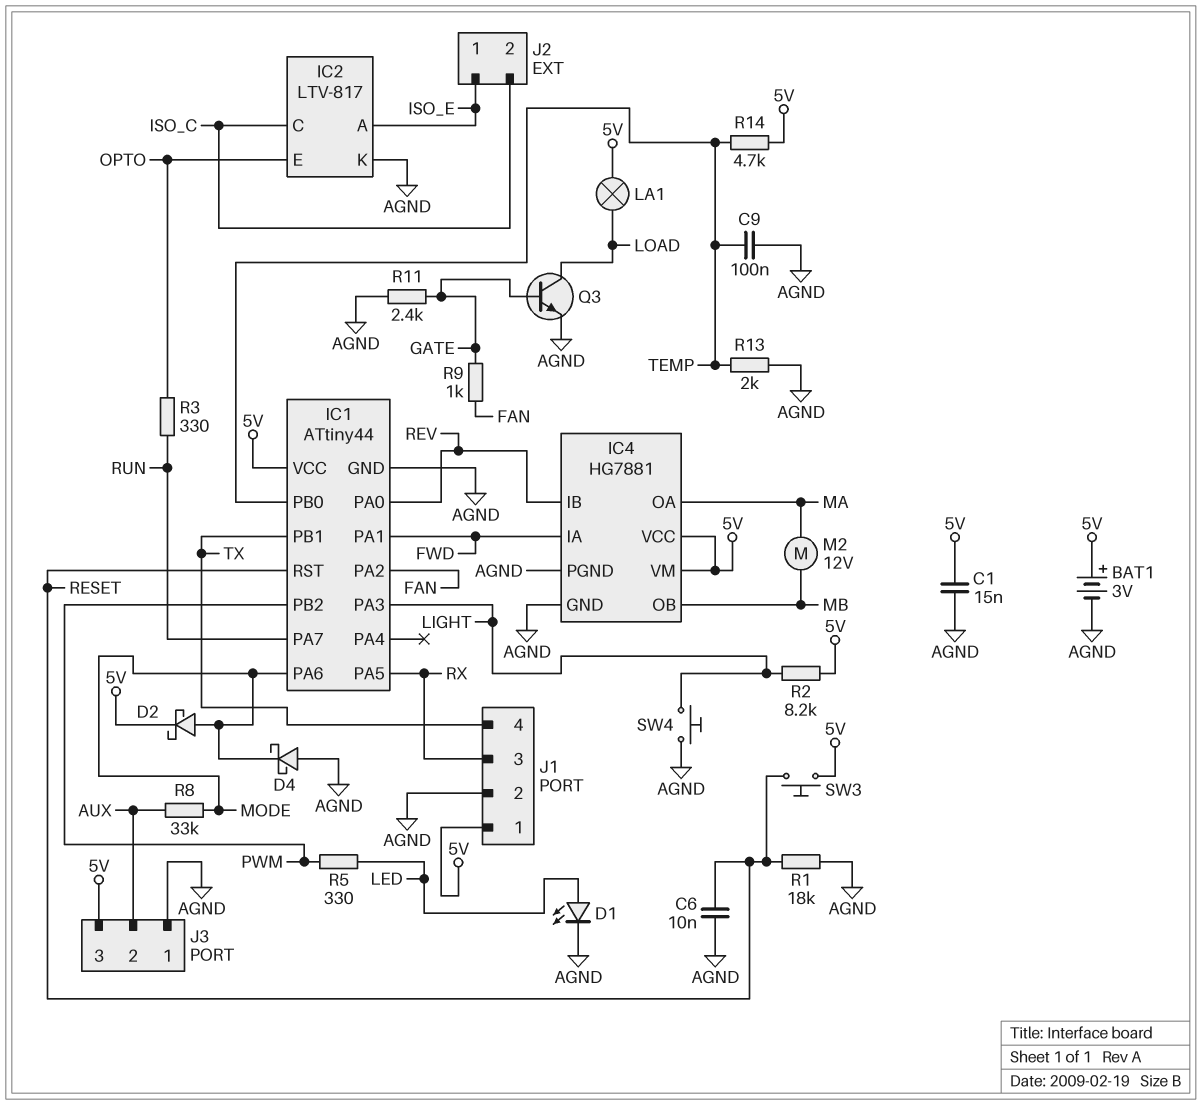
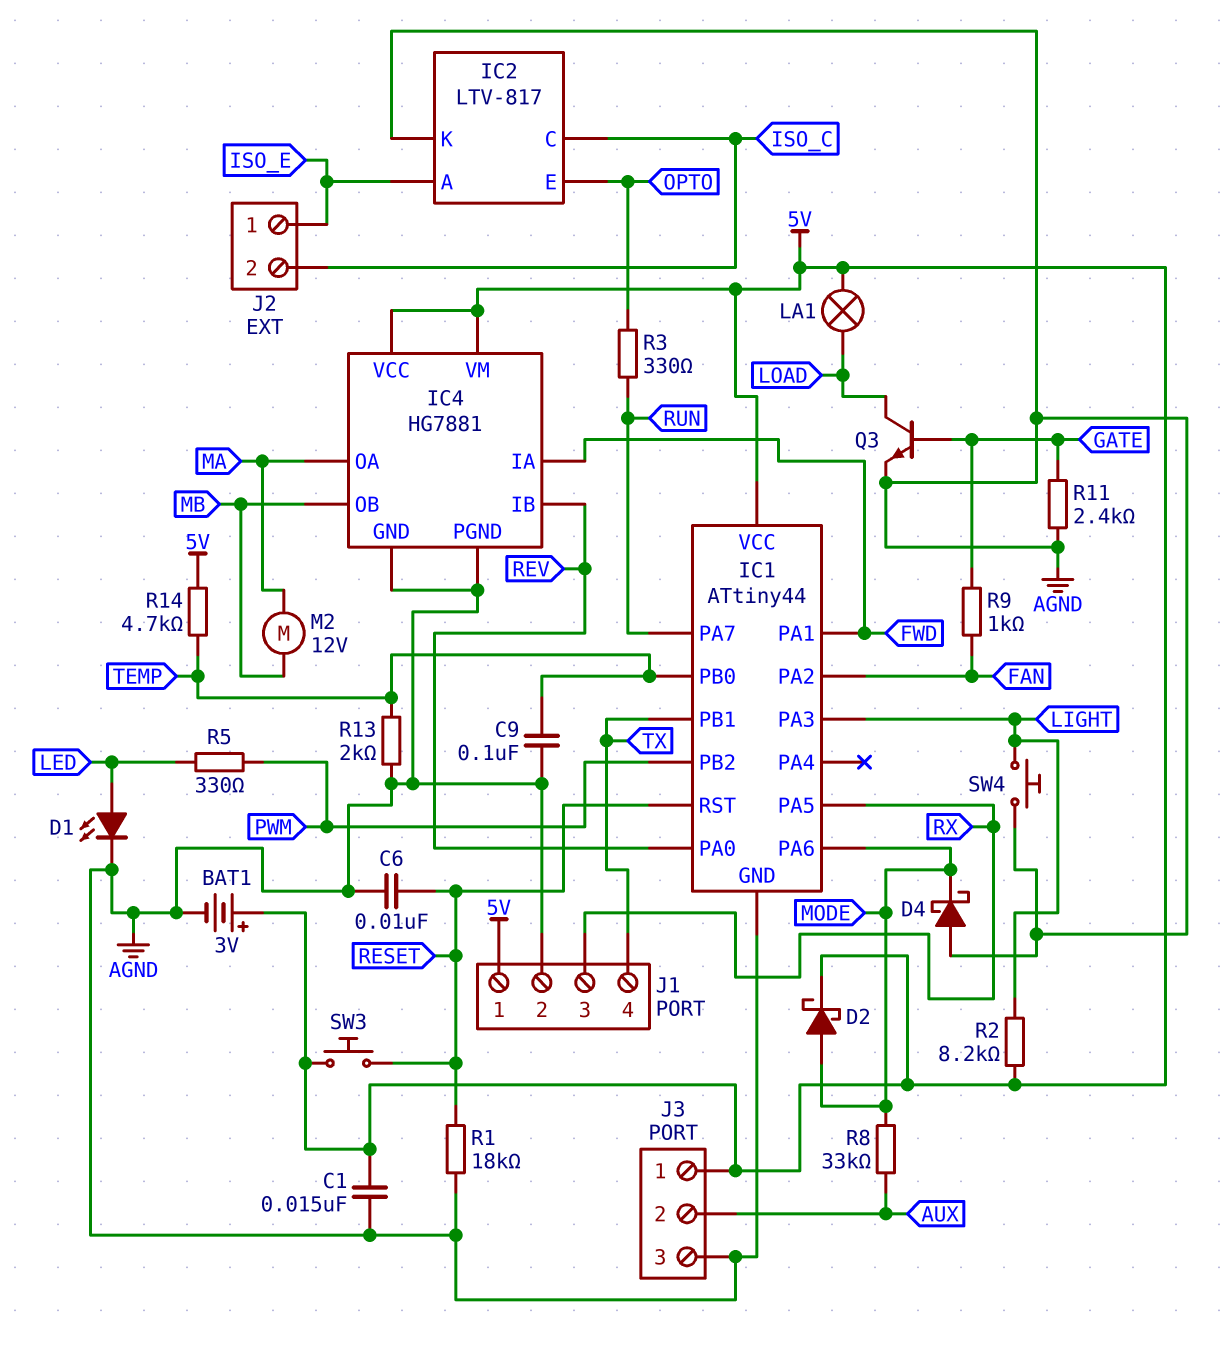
J3 pin 1: AGND -> 5V
J3 pin 3: 5V -> AGND

